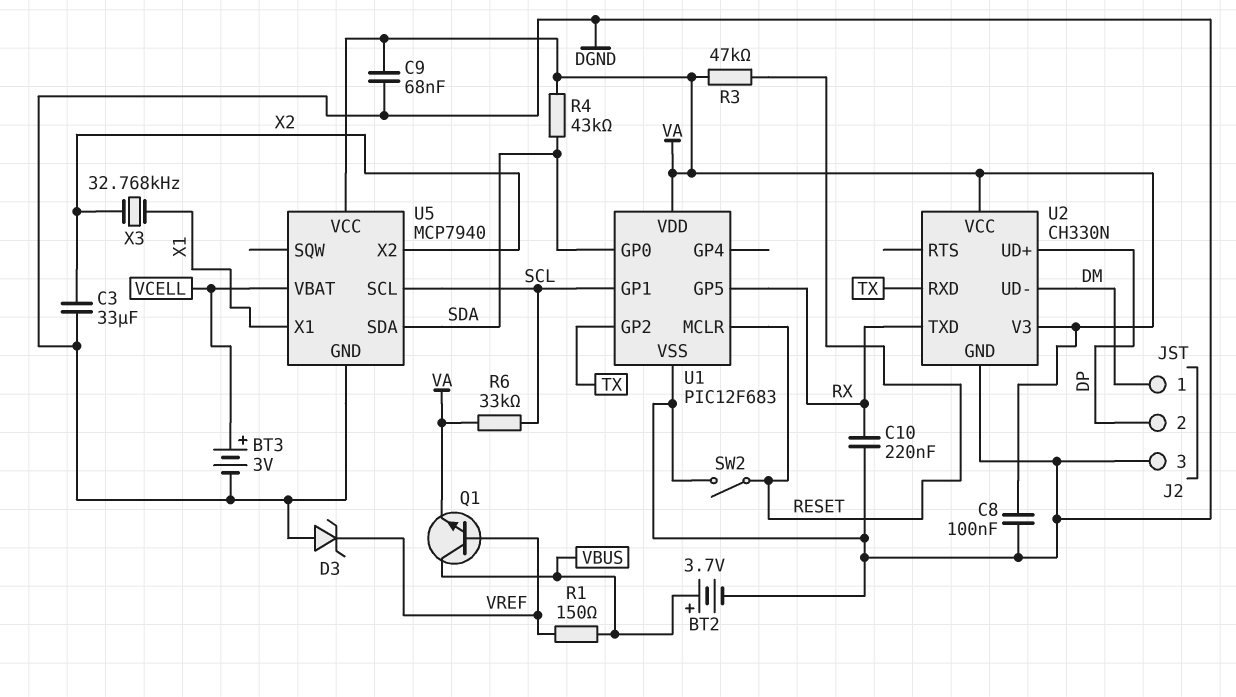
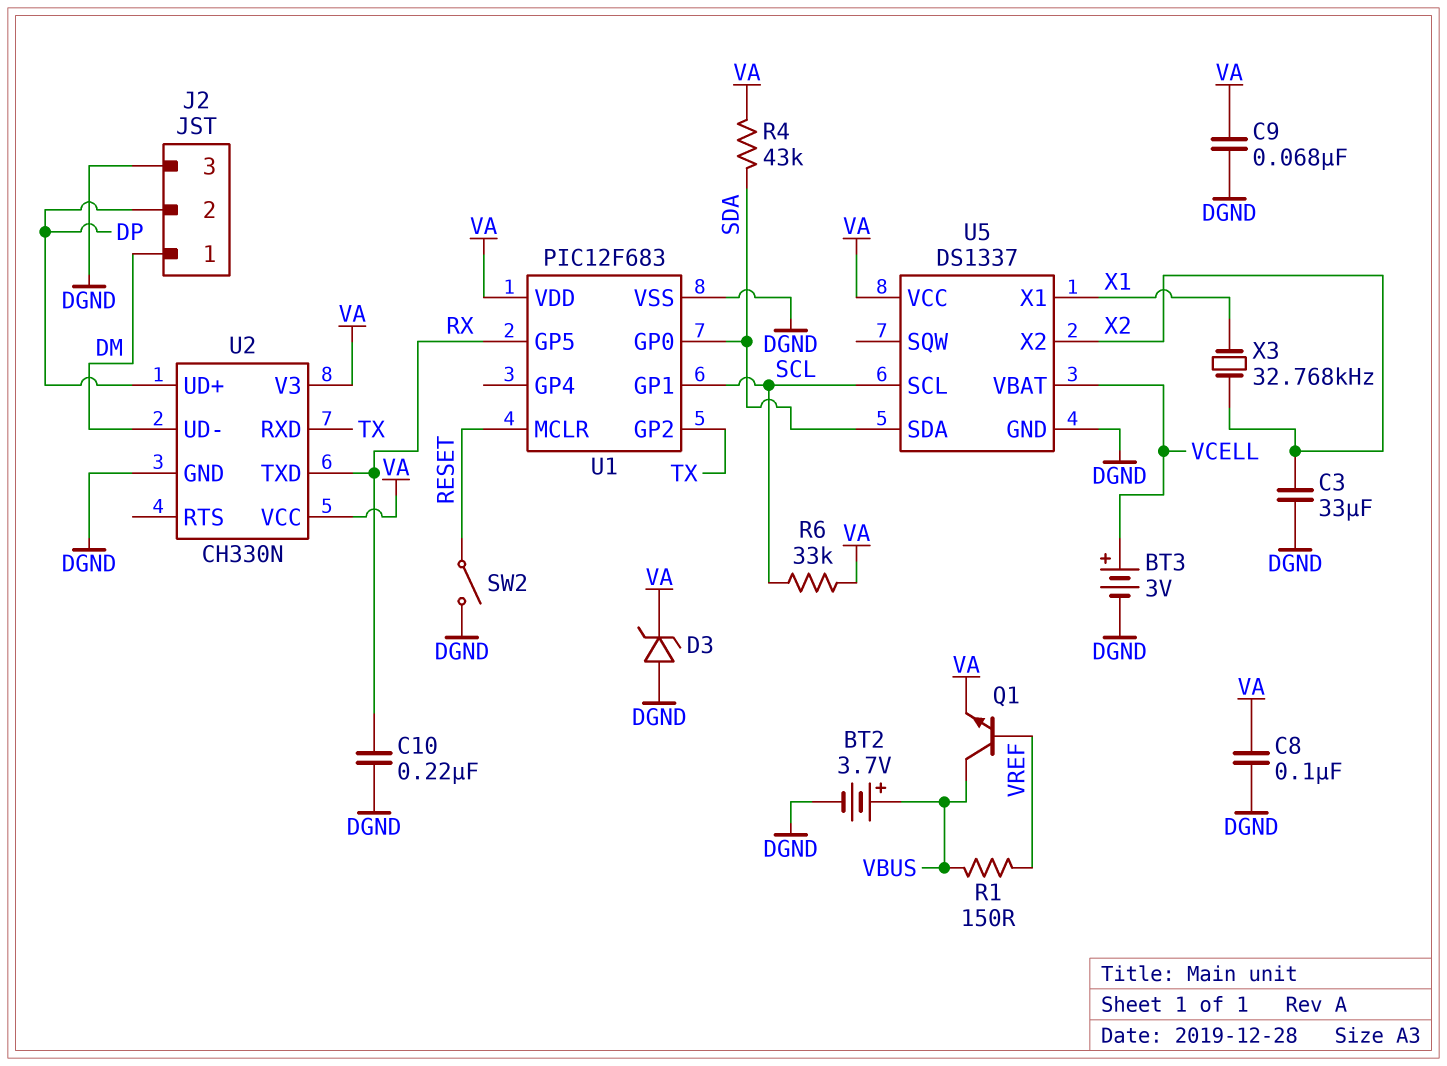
D3: zener (A DGND, K VREF) -> zener (A DGND, K VA)
R3: 47k (RESET, VA) -> none
U5: MCP7940 -> DS1337

